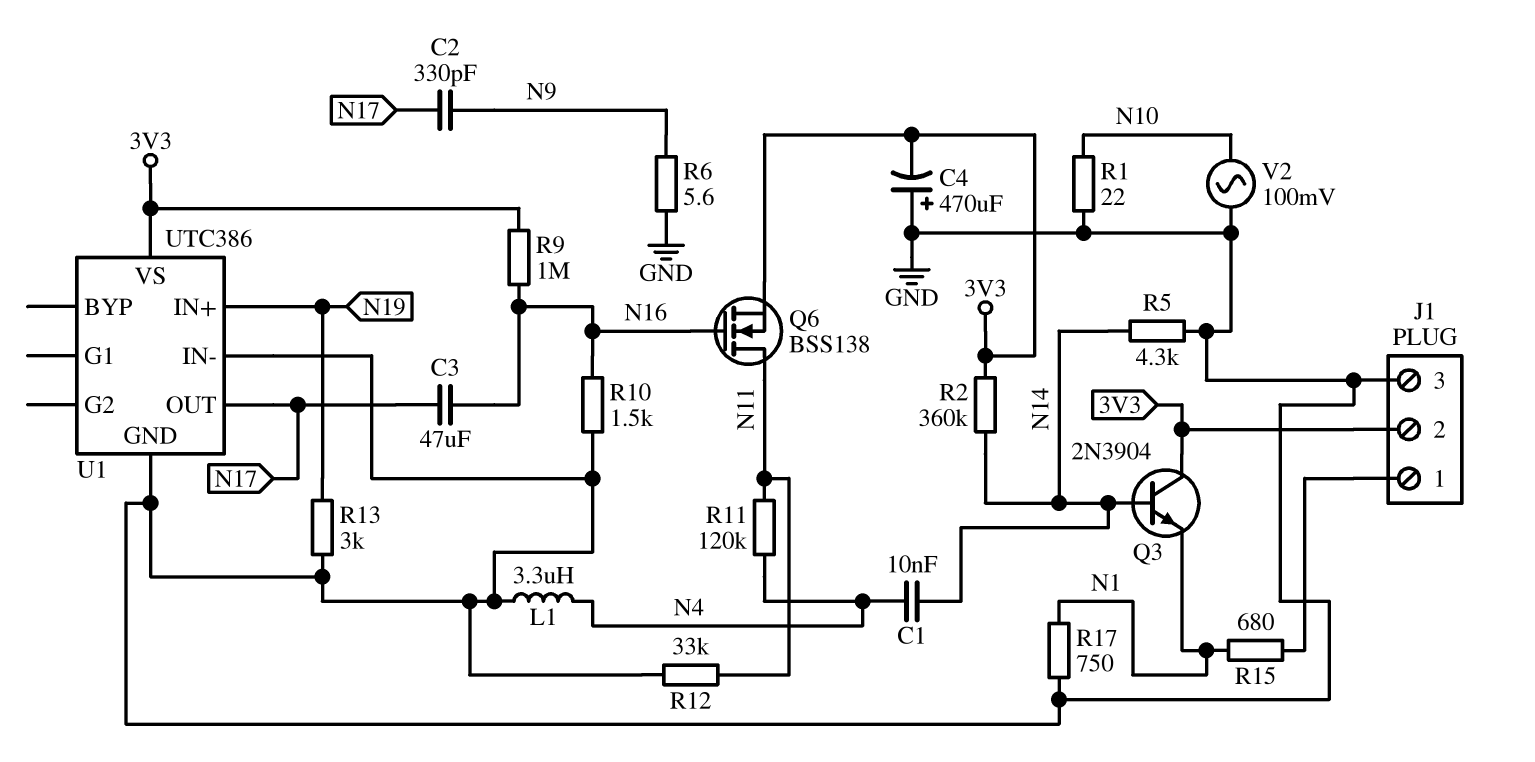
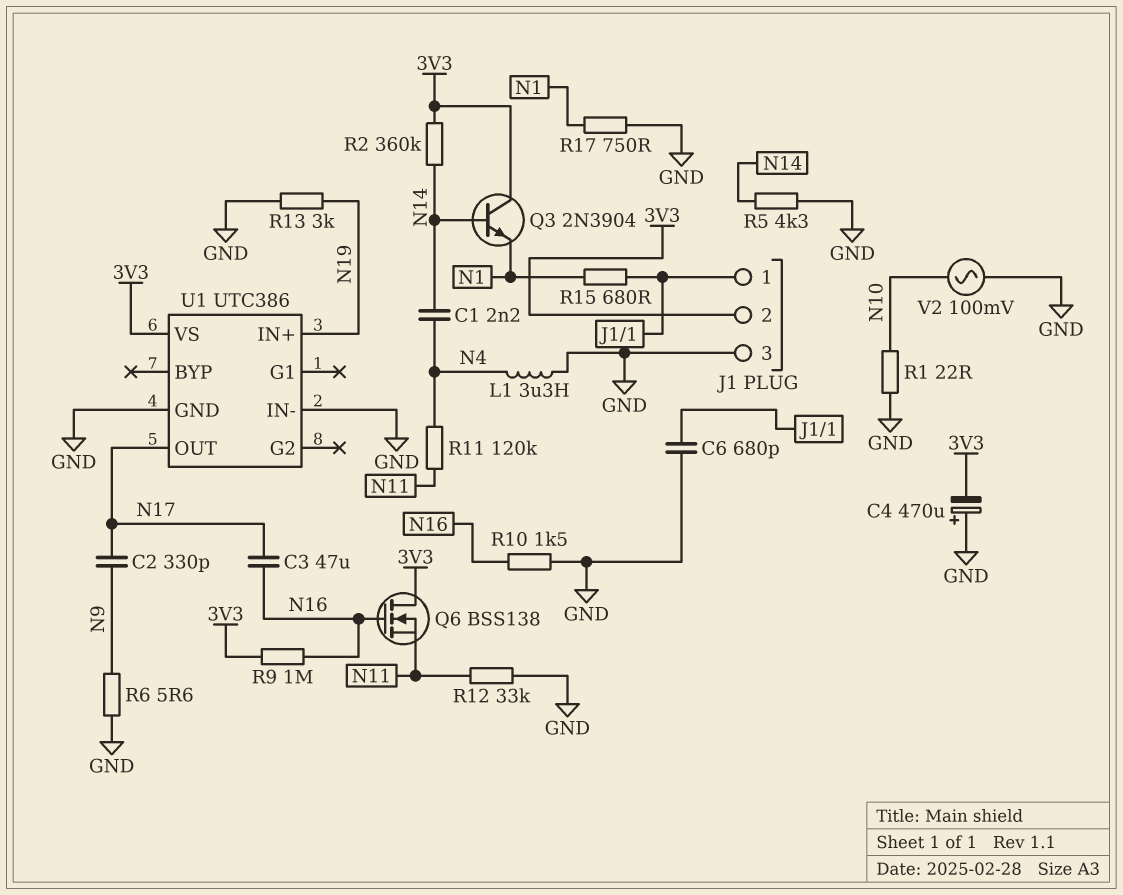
C1: 10nF (N4, N14) -> 2.2nF (N4, N14)
C6: none -> 680pF (GND, J1/1)
Q6: NMOS BSS138 (G N16, D N11, S 3V3) -> NMOS BSS138 (G N16, D 3V3, S N11)

